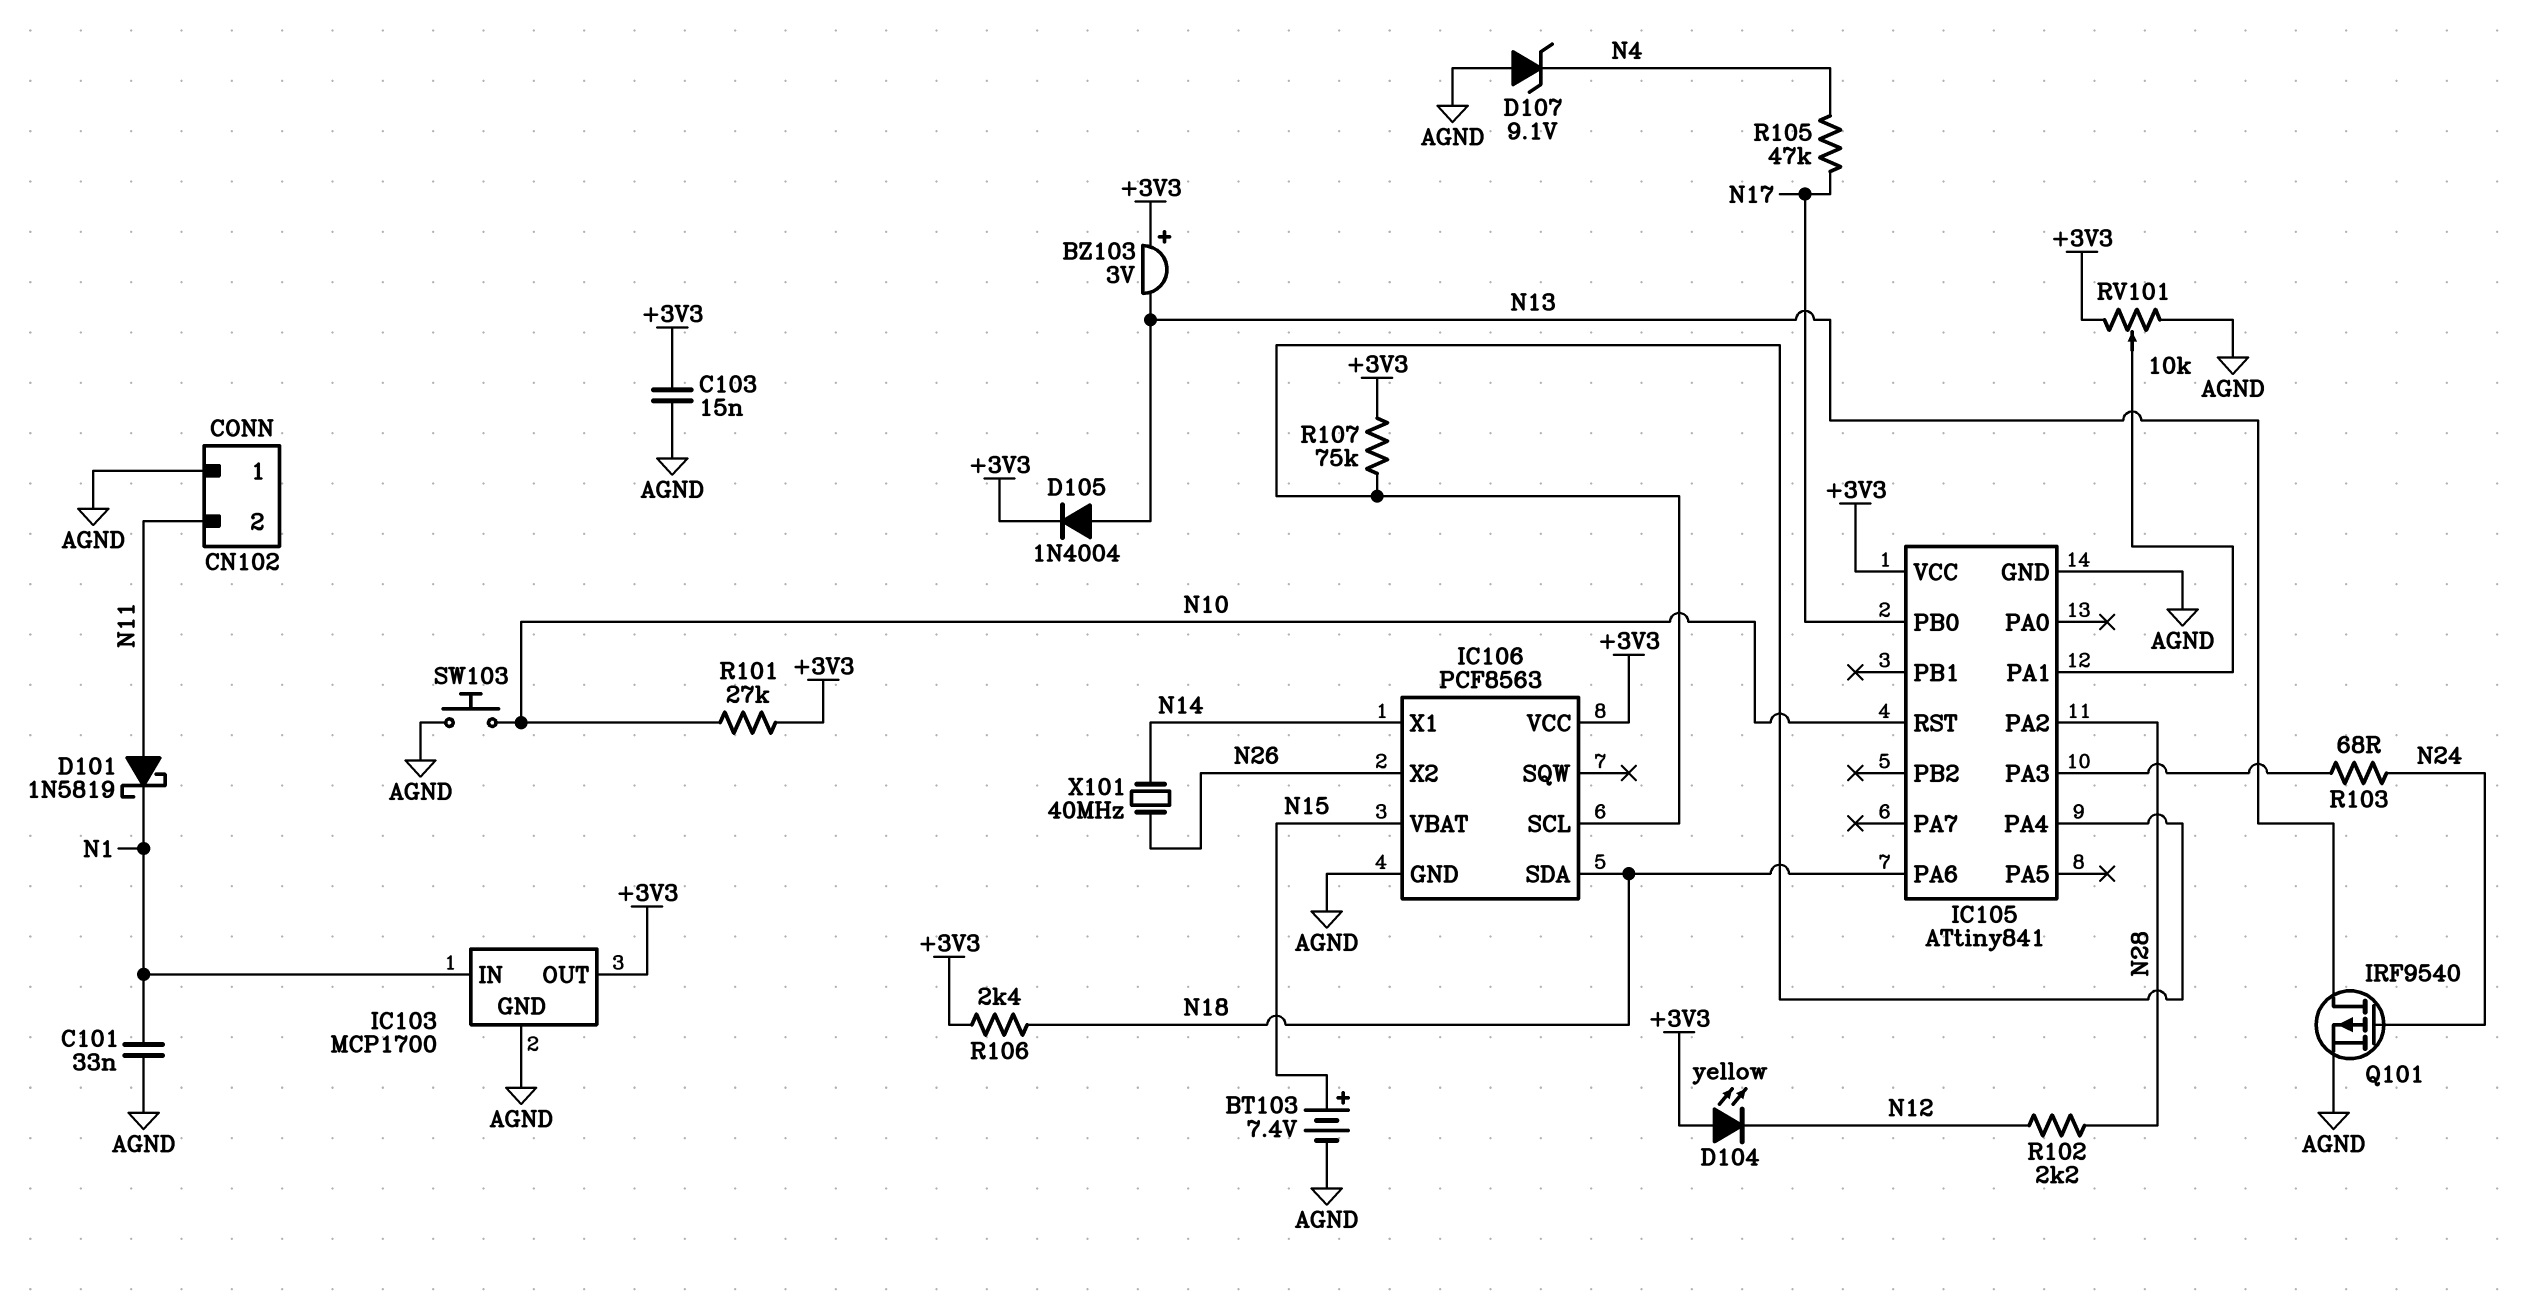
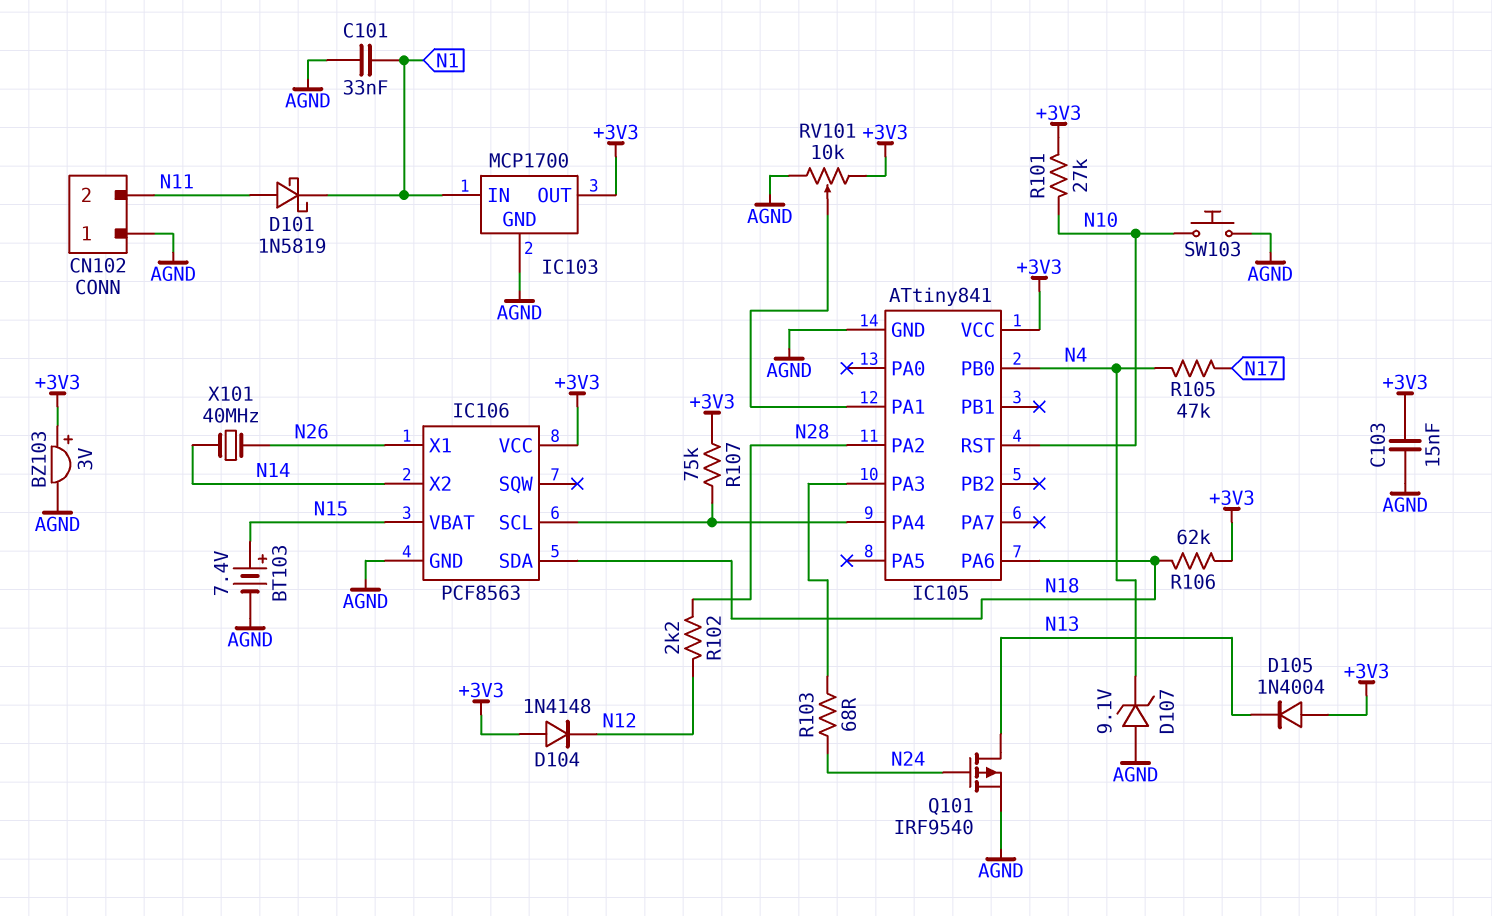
BZ103: buzzer 3V (plus +3V3, minus N13) -> buzzer 3V (plus +3V3, minus AGND)
D104: LED yellow (A +3V3, K N12) -> diode 1N4148 (A +3V3, K N12)
D105: diode 1N4004 (A N13, K +3V3) -> diode 1N4004 (A +3V3, K N13)
IC105 pin PB0: N17 -> N4
IC106 pin X1: N14 -> N26
IC106 pin X2: N26 -> N14
R106: 2.4k (+3V3, N18) -> 62k (+3V3, N18)

